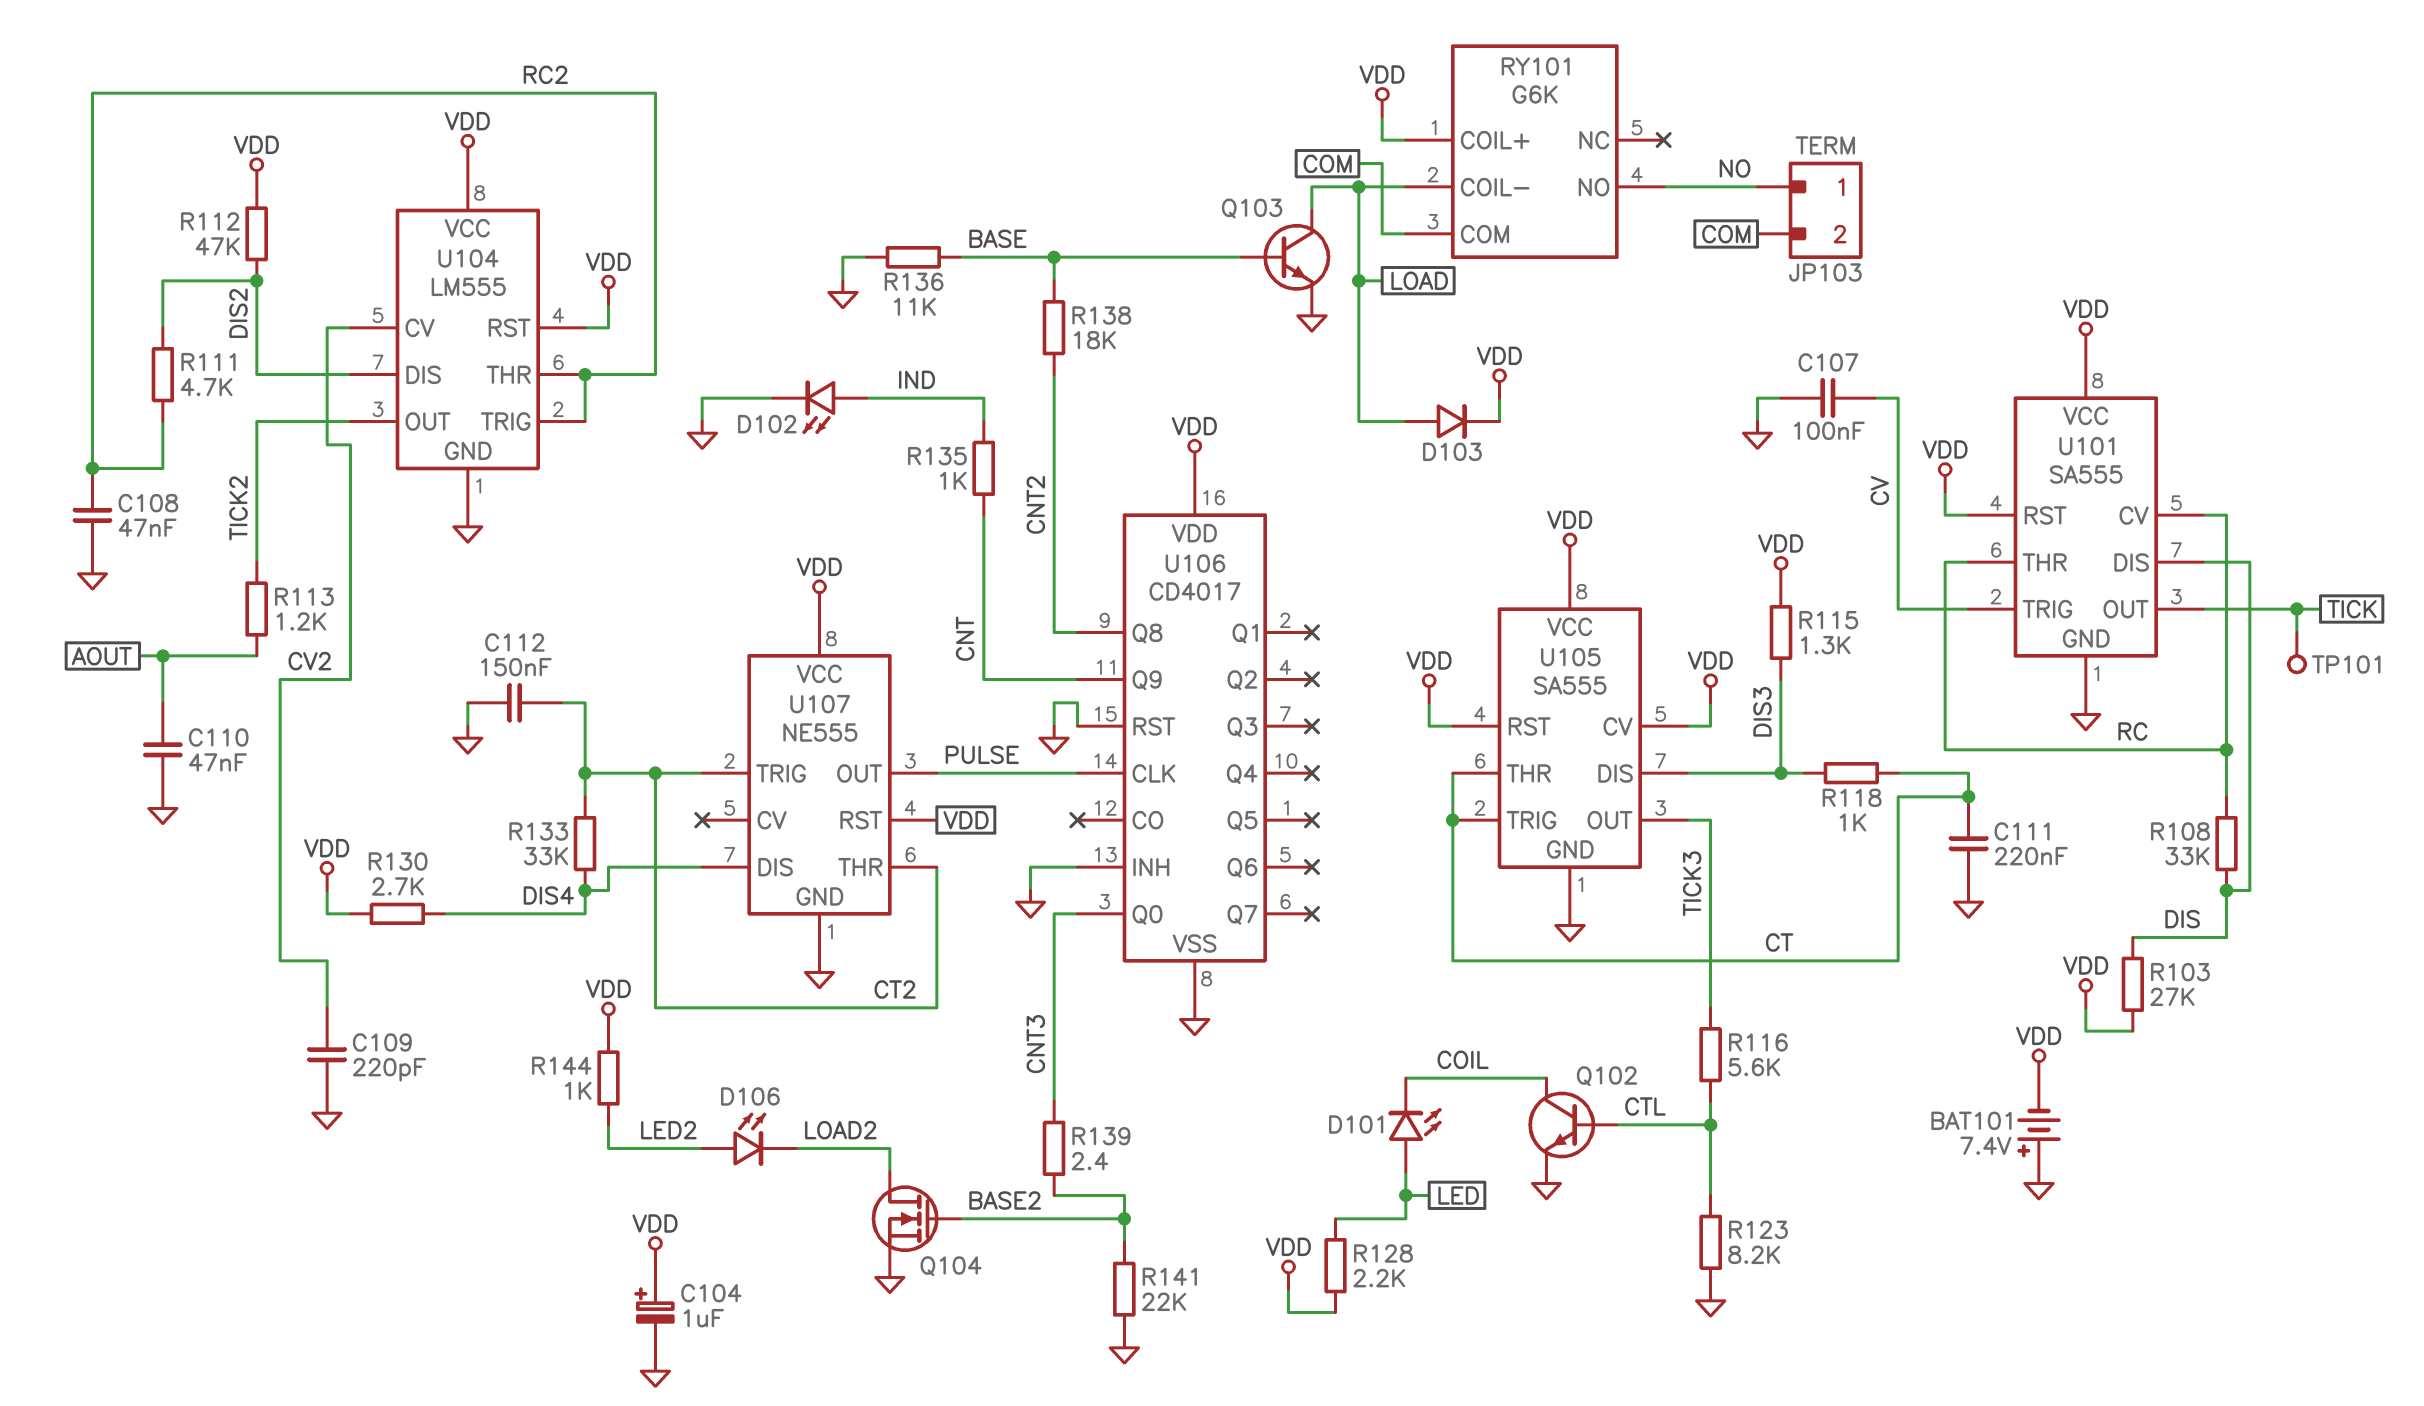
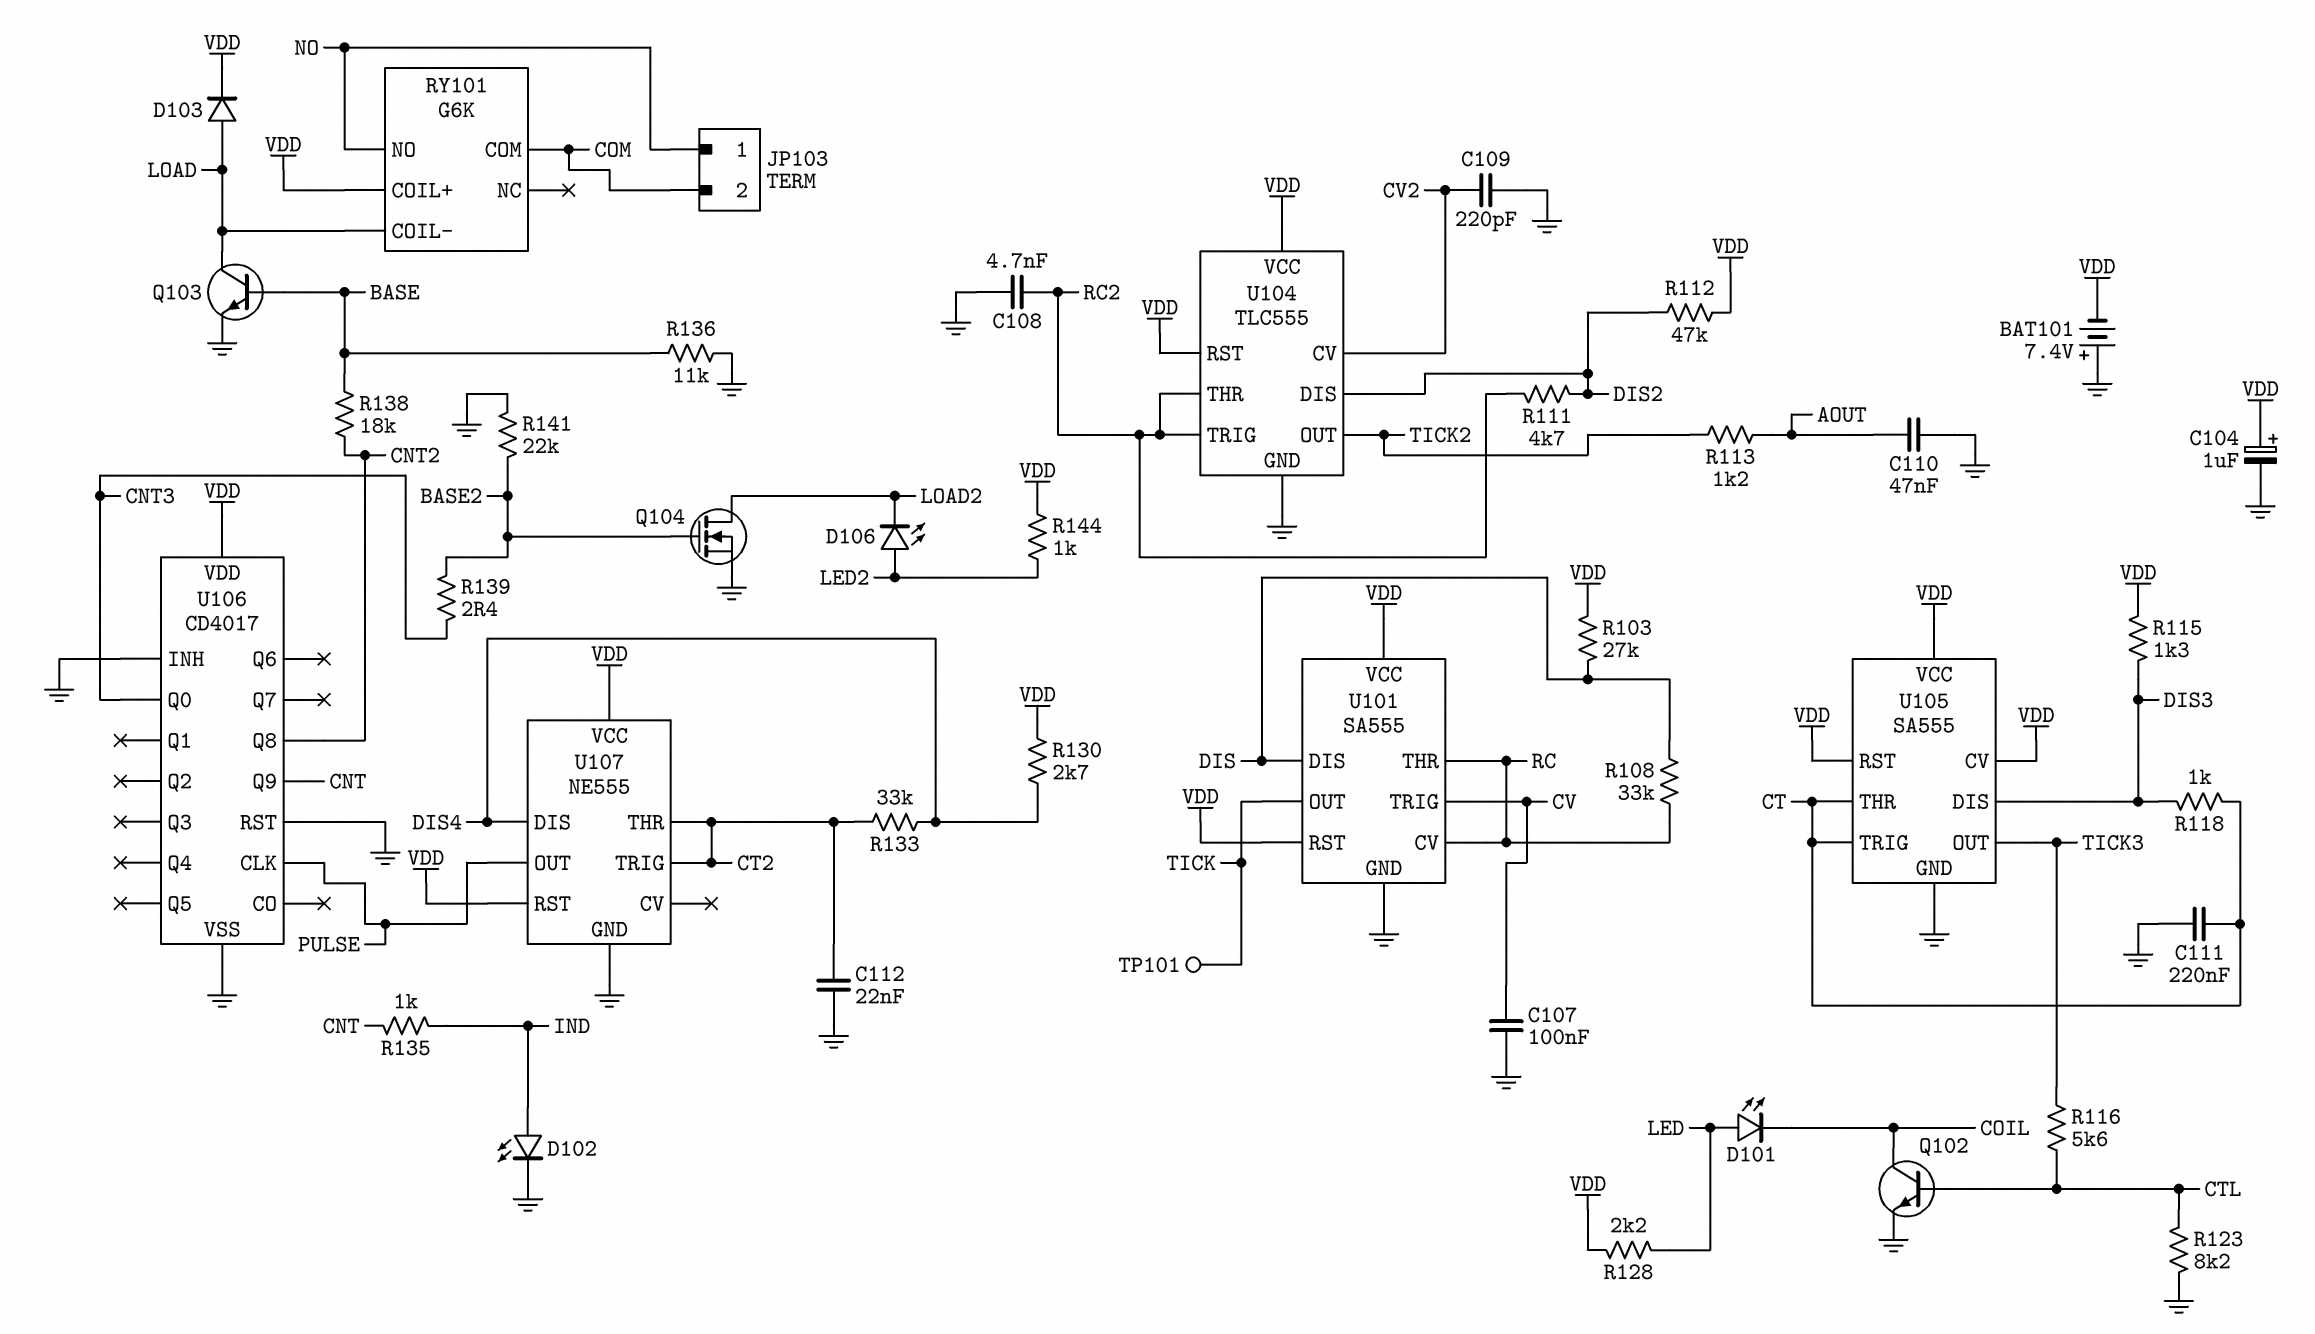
C108: 47nF (GND, RC2) -> 4.7nF (GND, RC2)
C112: 150nF (CT2, GND) -> 22nF (CT2, GND)
U104: LM555 -> TLC555

